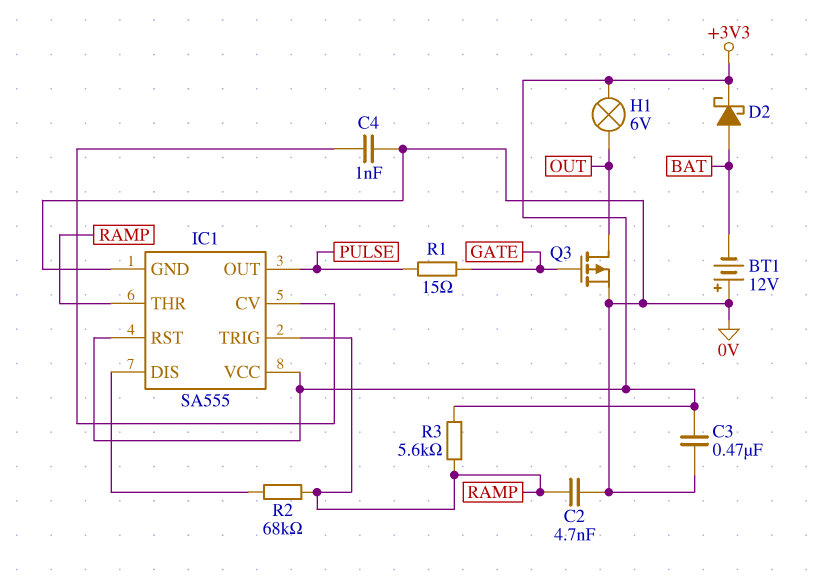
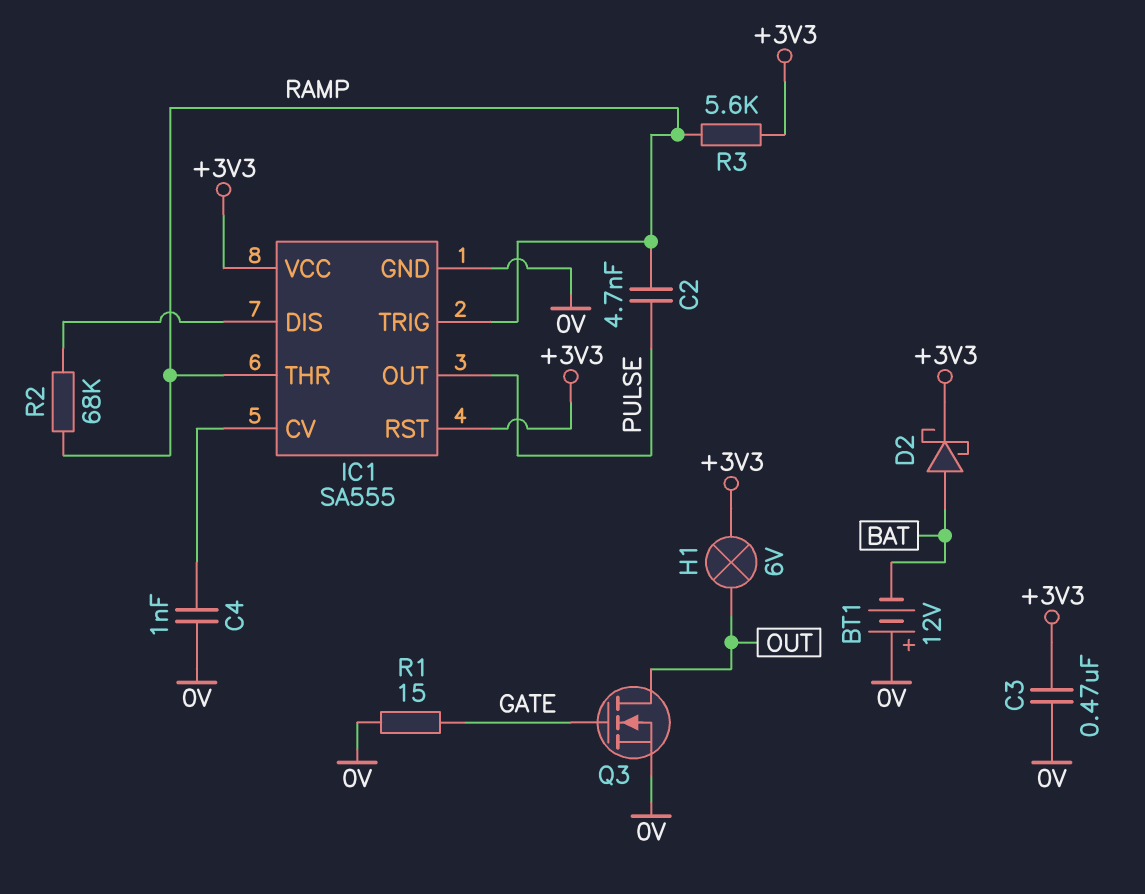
C2: 4.7nF (0V, RAMP) -> 4.7nF (PULSE, RAMP)
Q3: PMOS (G GATE, D OUT, S 0V) -> NMOS (G GATE, D OUT, S 0V)
R1: 15 (GATE, PULSE) -> 15 (0V, GATE)

